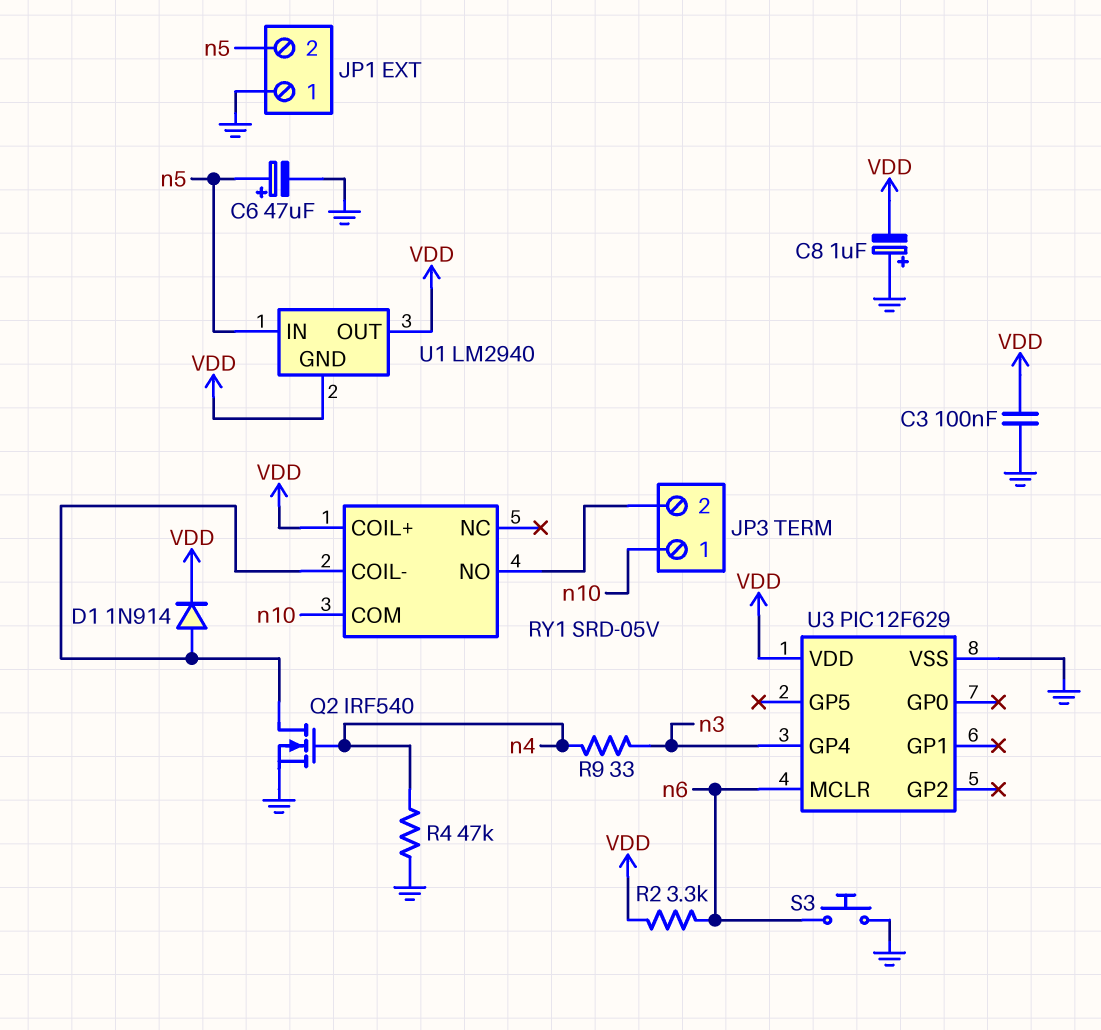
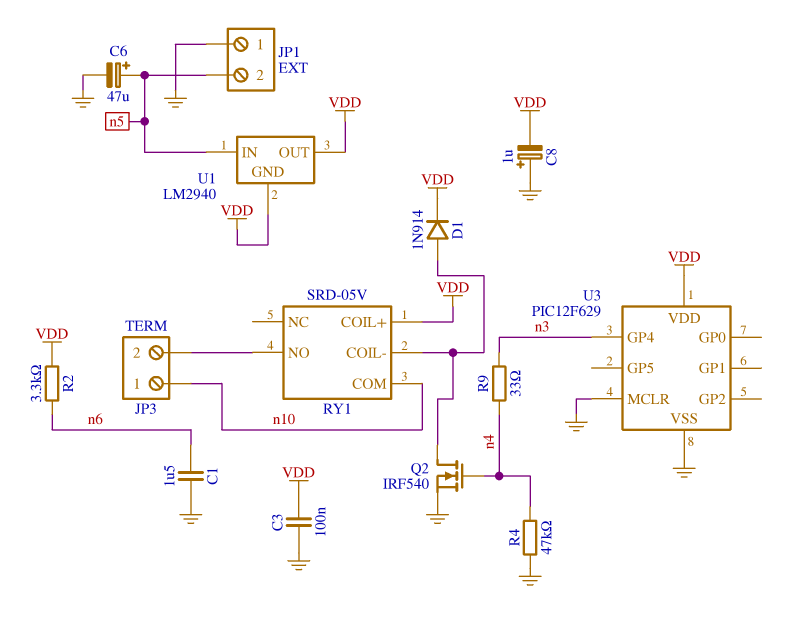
C1: none -> 1.5uF (GND, n6)
S3: button (GND, n6) -> none
U3 pin MCLR: n6 -> GND

